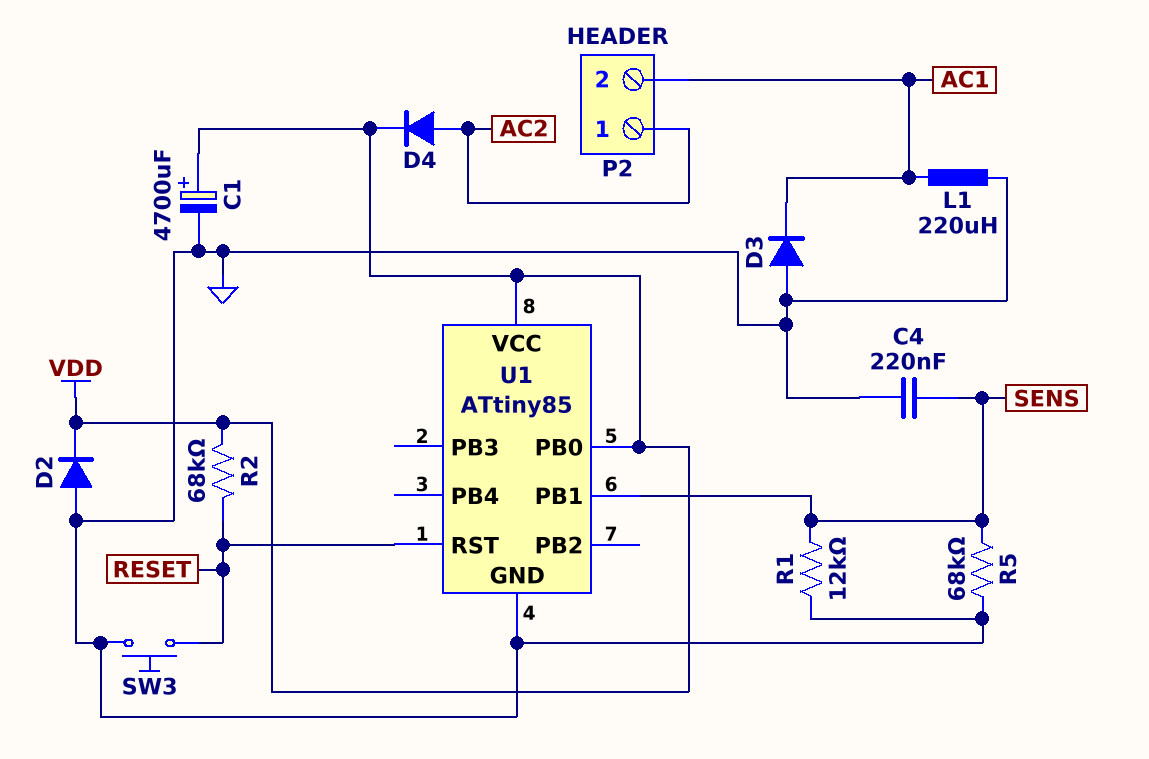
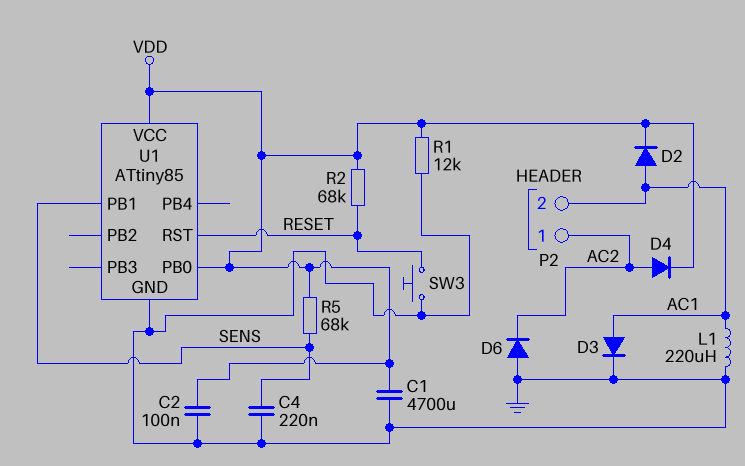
C1: 4700uF (plus VDD, minus GND) -> 4700uF (GND, VDD)
C2: none -> 100nF (GND, VDD)
D2: diode (A GND, K VDD) -> diode (A AC1, K VDD)
D3: diode (A GND, K AC1) -> diode (A AC1, K GND)
D6: none -> diode (A GND, K AC2)
R1: 12k (GND, SENS) -> 12k (GND, VDD)
R5: 68k (GND, SENS) -> 68k (SENS, VDD)

